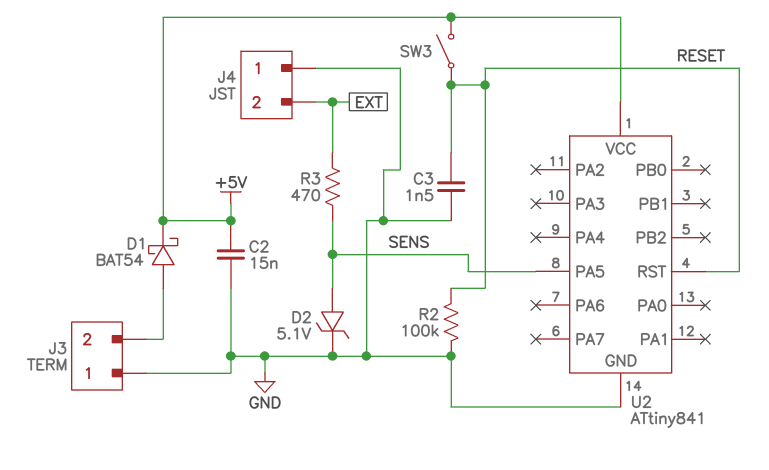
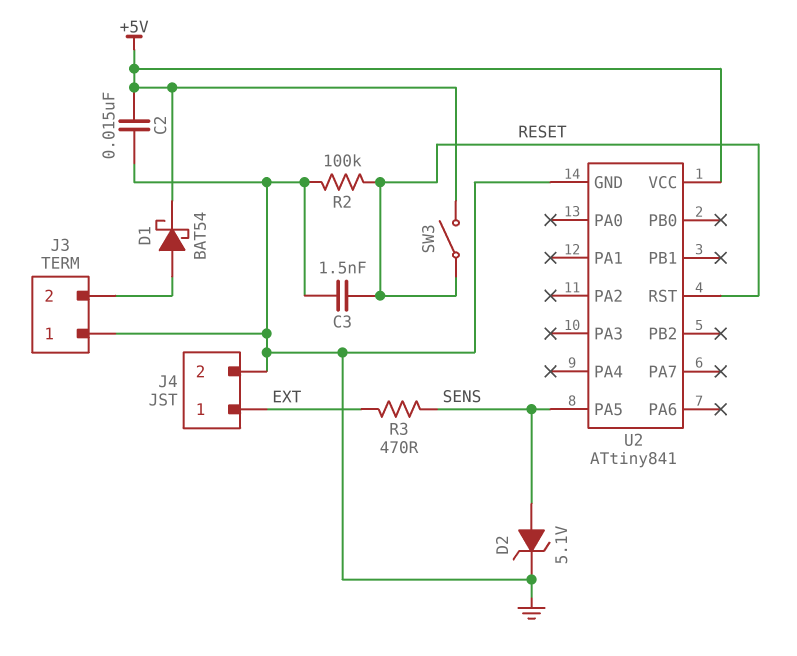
J4 pin 1: GND -> EXT
J4 pin 2: EXT -> GND

